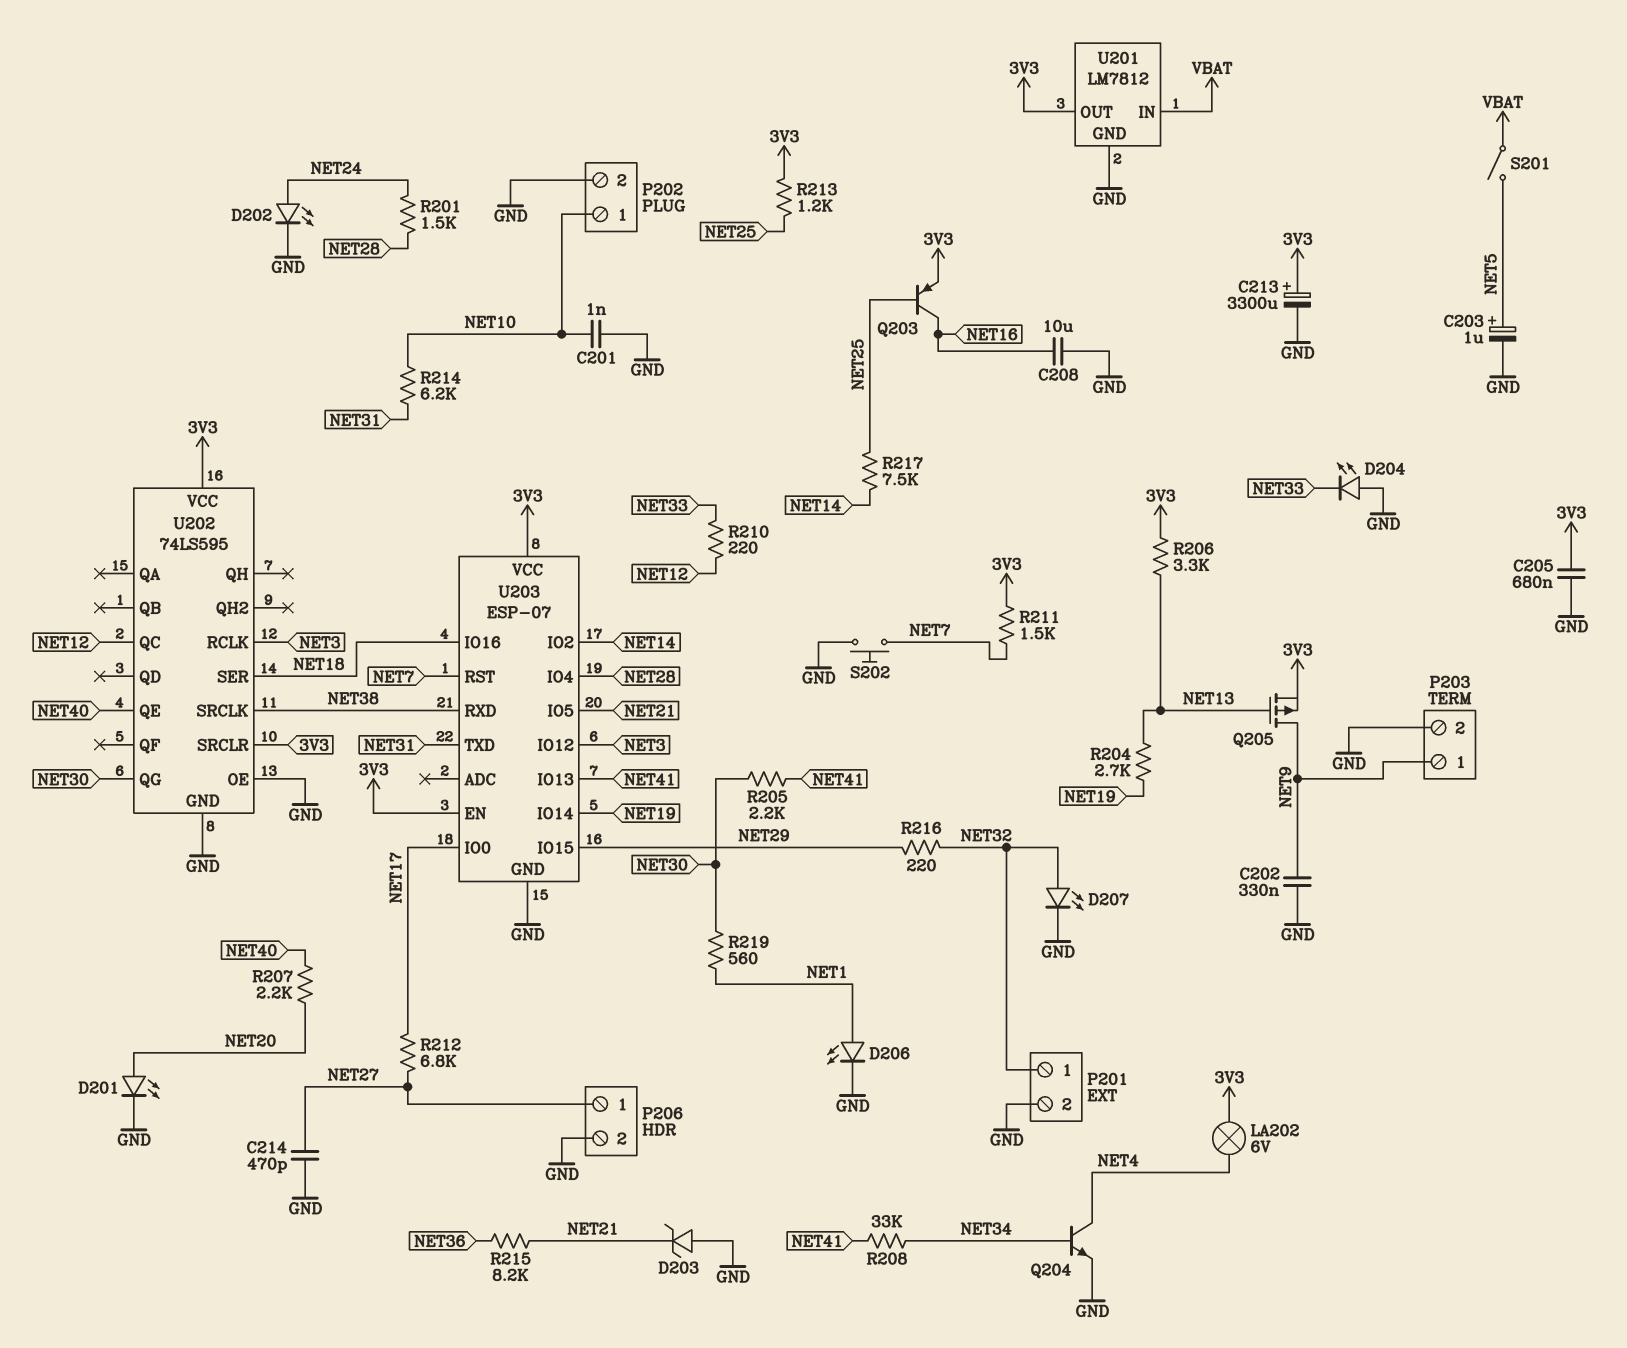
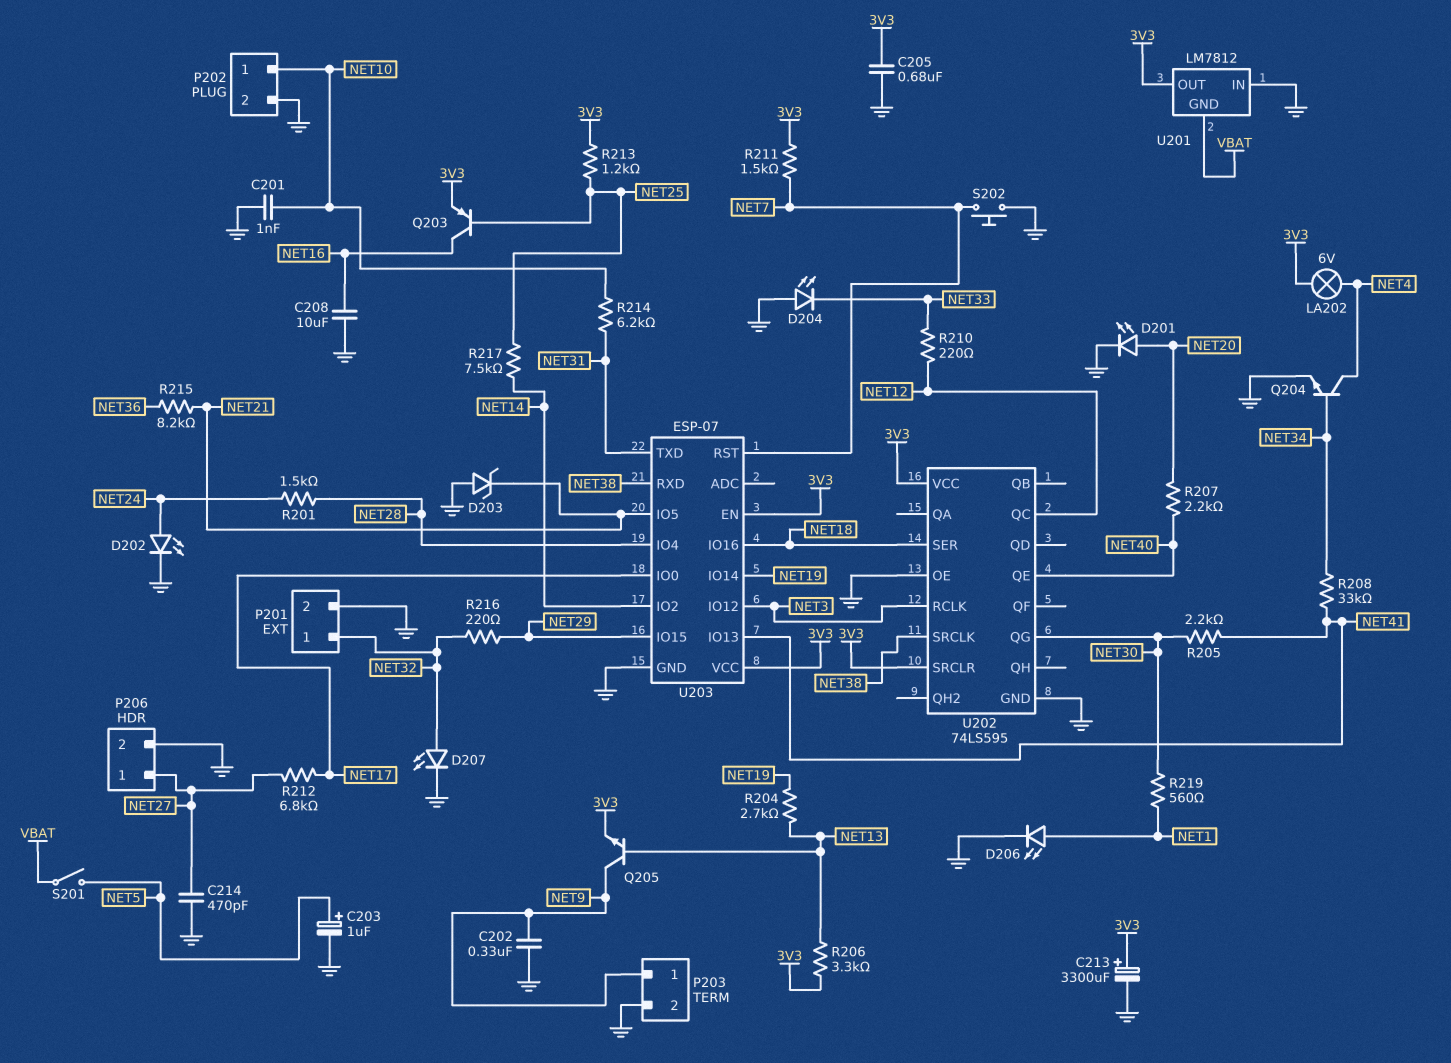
Q205: PMOS (G NET13, D NET9, S 3V3) -> NPN (B NET13, C NET9, E 3V3)
U201 pin GND: GND -> VBAT
U201 pin IN: VBAT -> GND

